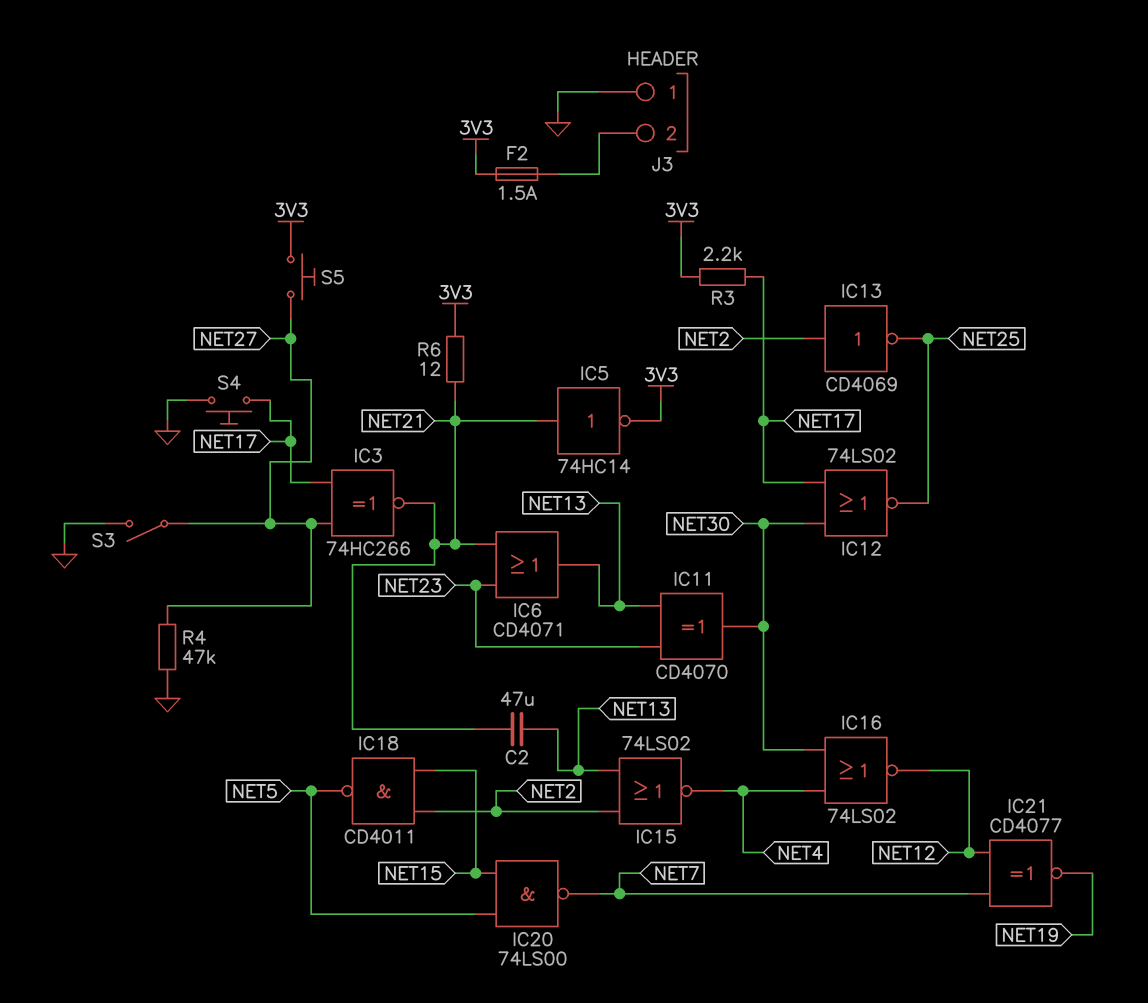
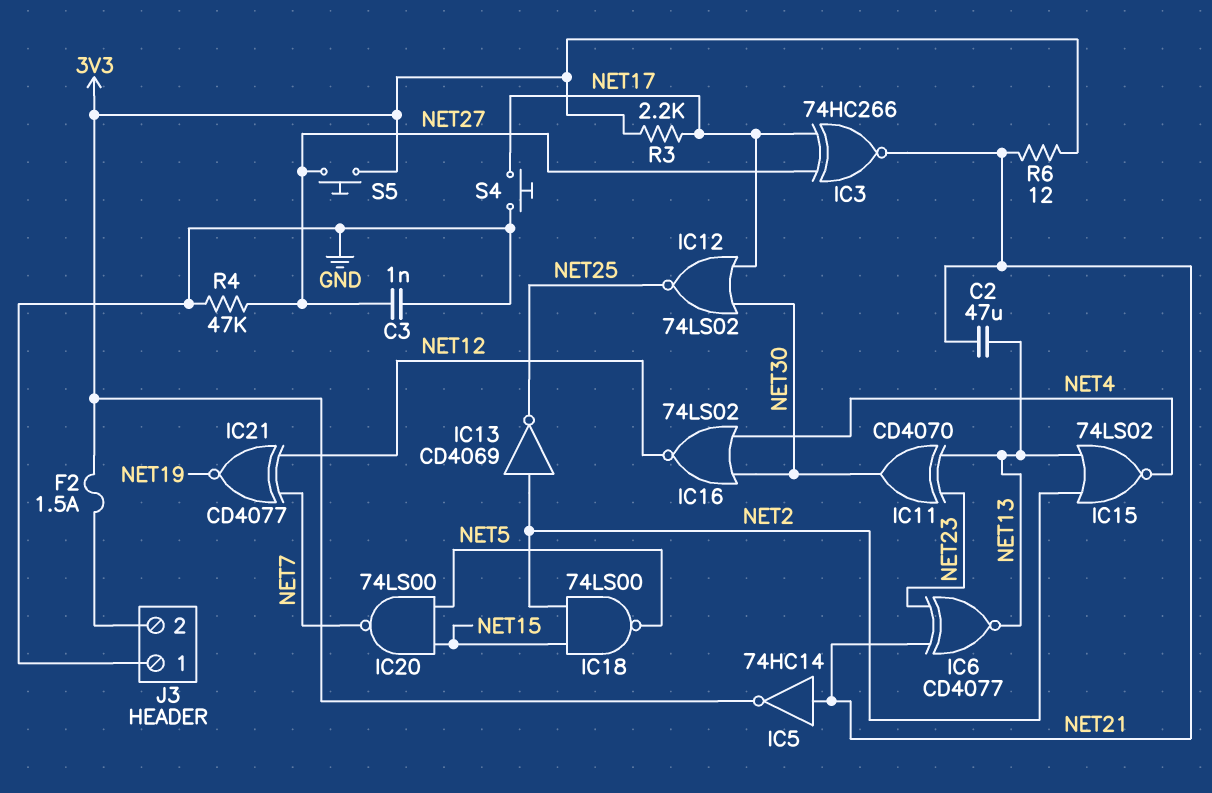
C3: none -> 1nF (GND, NET27)
IC6: OR CD4071 (in NET21, in NET23, out NET13) -> XNOR CD4077 (in NET21, in NET23, out NET13)
IC18: NAND CD4011 (in NET2, in NET15, out NET5) -> NAND 74LS00 (in NET2, in NET15, out NET5)
S3: switch (GND, NET27) -> none

